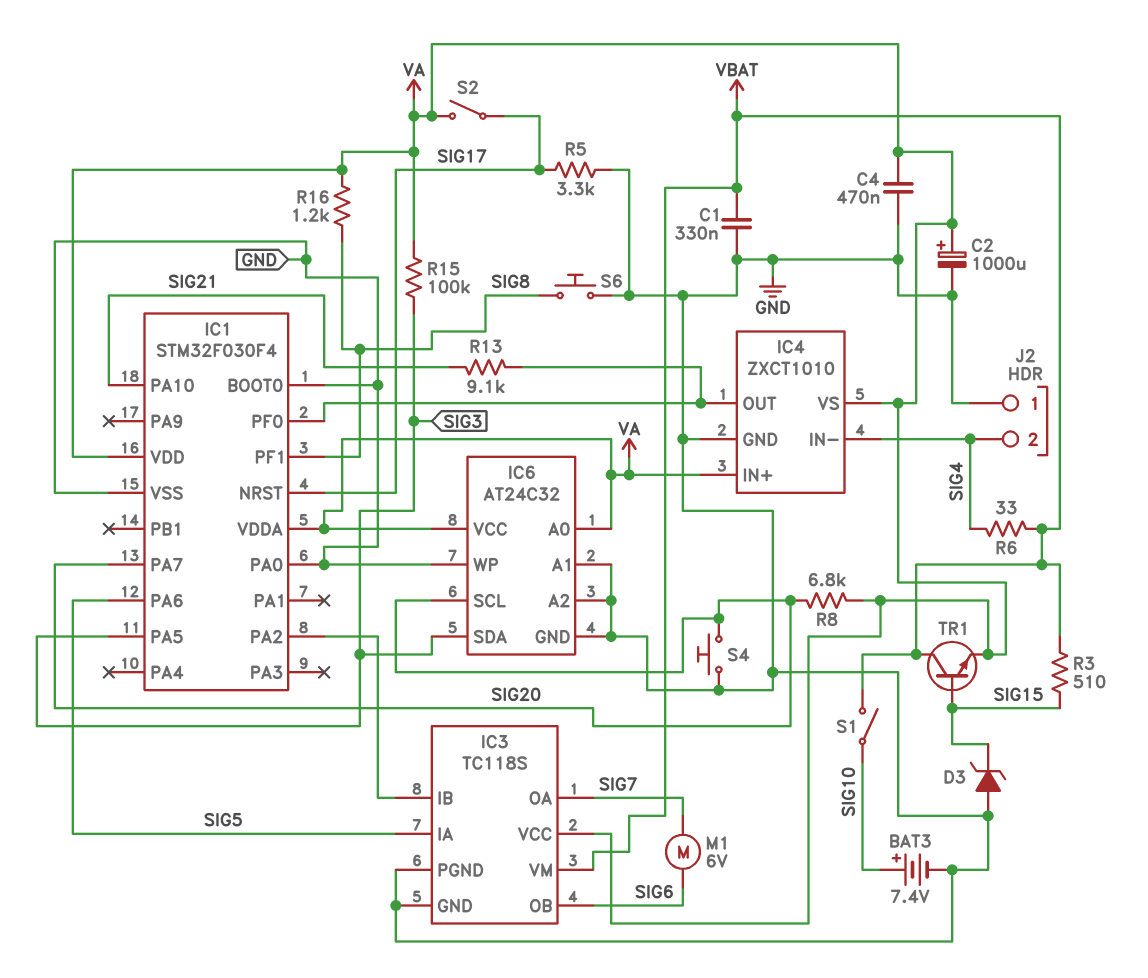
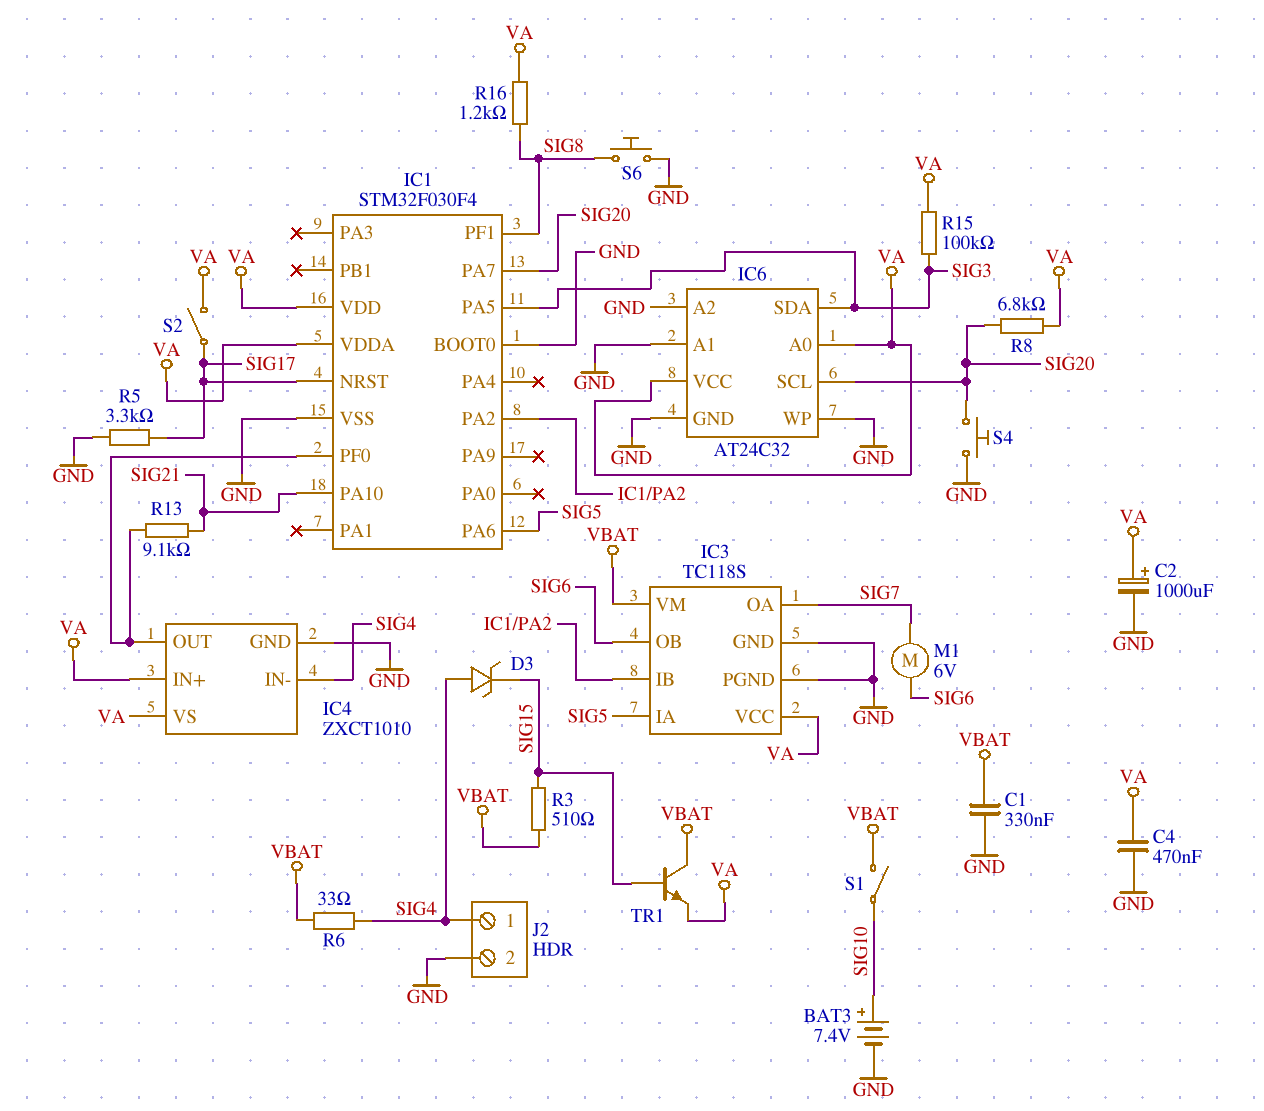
D3: zener (A GND, K SIG15) -> zener (A SIG4, K SIG15)
IC1 pin PA0: GND -> none
J2 pin 1: GND -> SIG4
J2 pin 2: SIG4 -> GND

